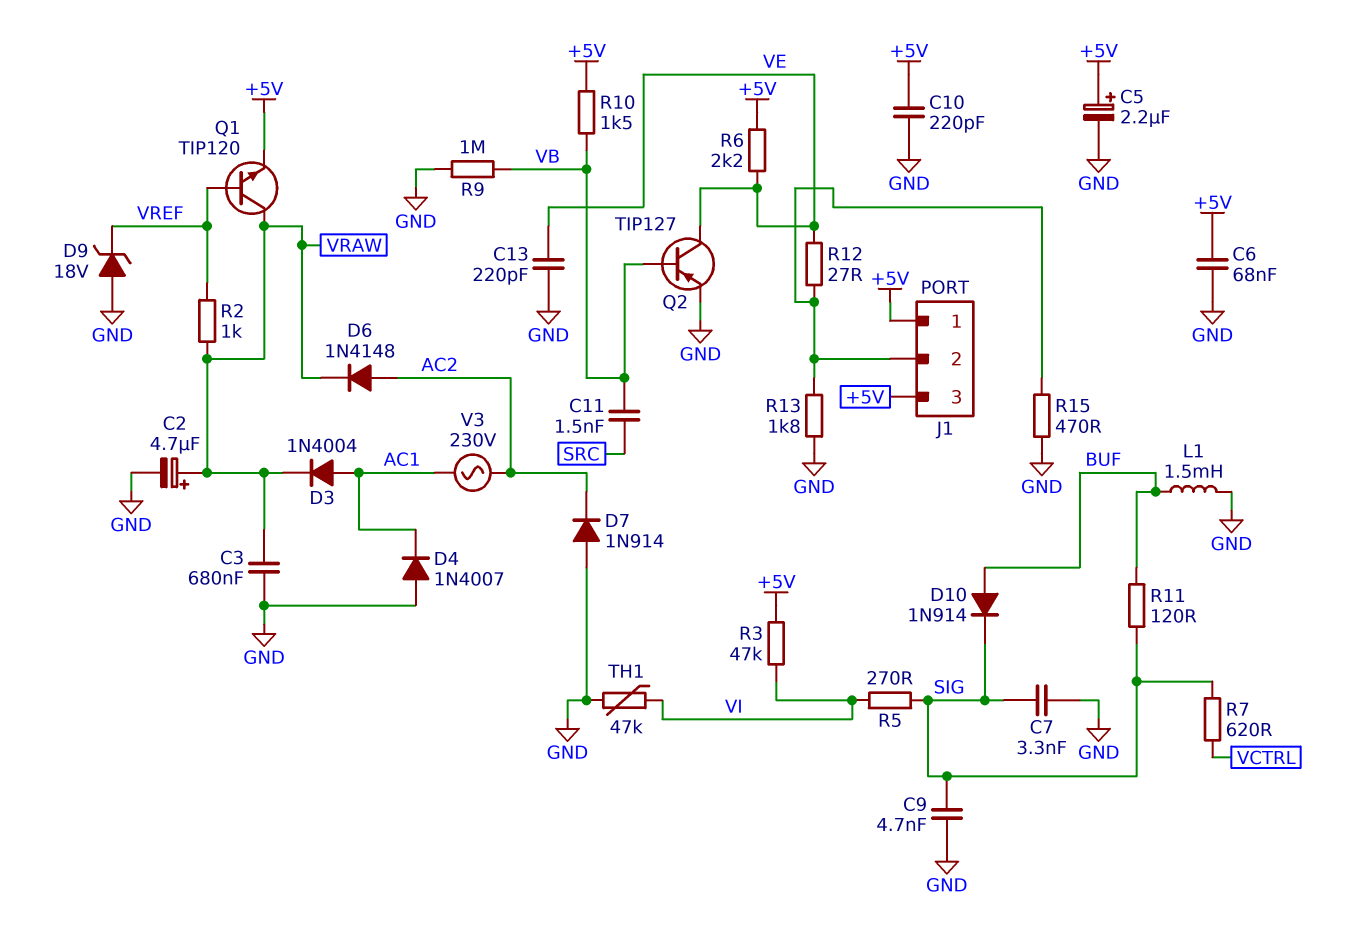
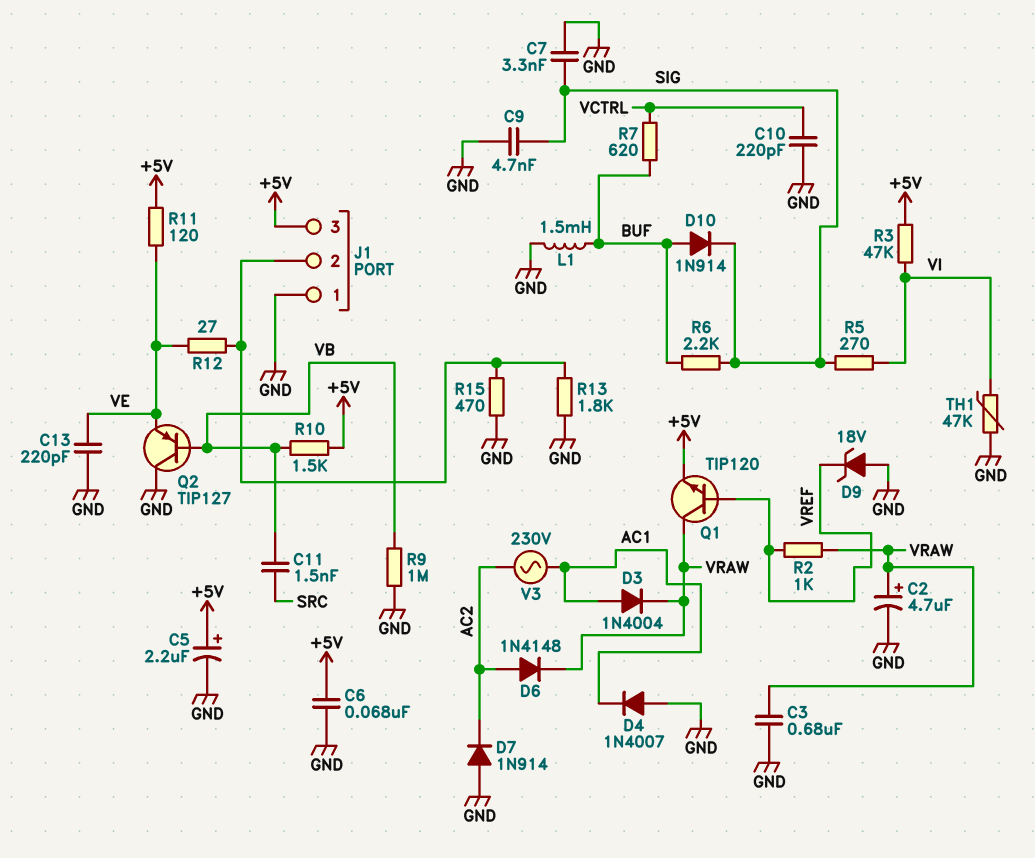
C10: 220pF (+5V, GND) -> 220pF (GND, VCTRL)
J1 pin 1: +5V -> GND
Q2: PNP TIP127 (B VB, C VE, E GND) -> PNP TIP127 (B VB, C GND, E VE)
R6: 2.2k (+5V, VE) -> 2.2k (BUF, SIG)
R7: 620 (SIG, VCTRL) -> 620 (BUF, VCTRL)
R11: 120 (BUF, SIG) -> 120 (+5V, VE)

